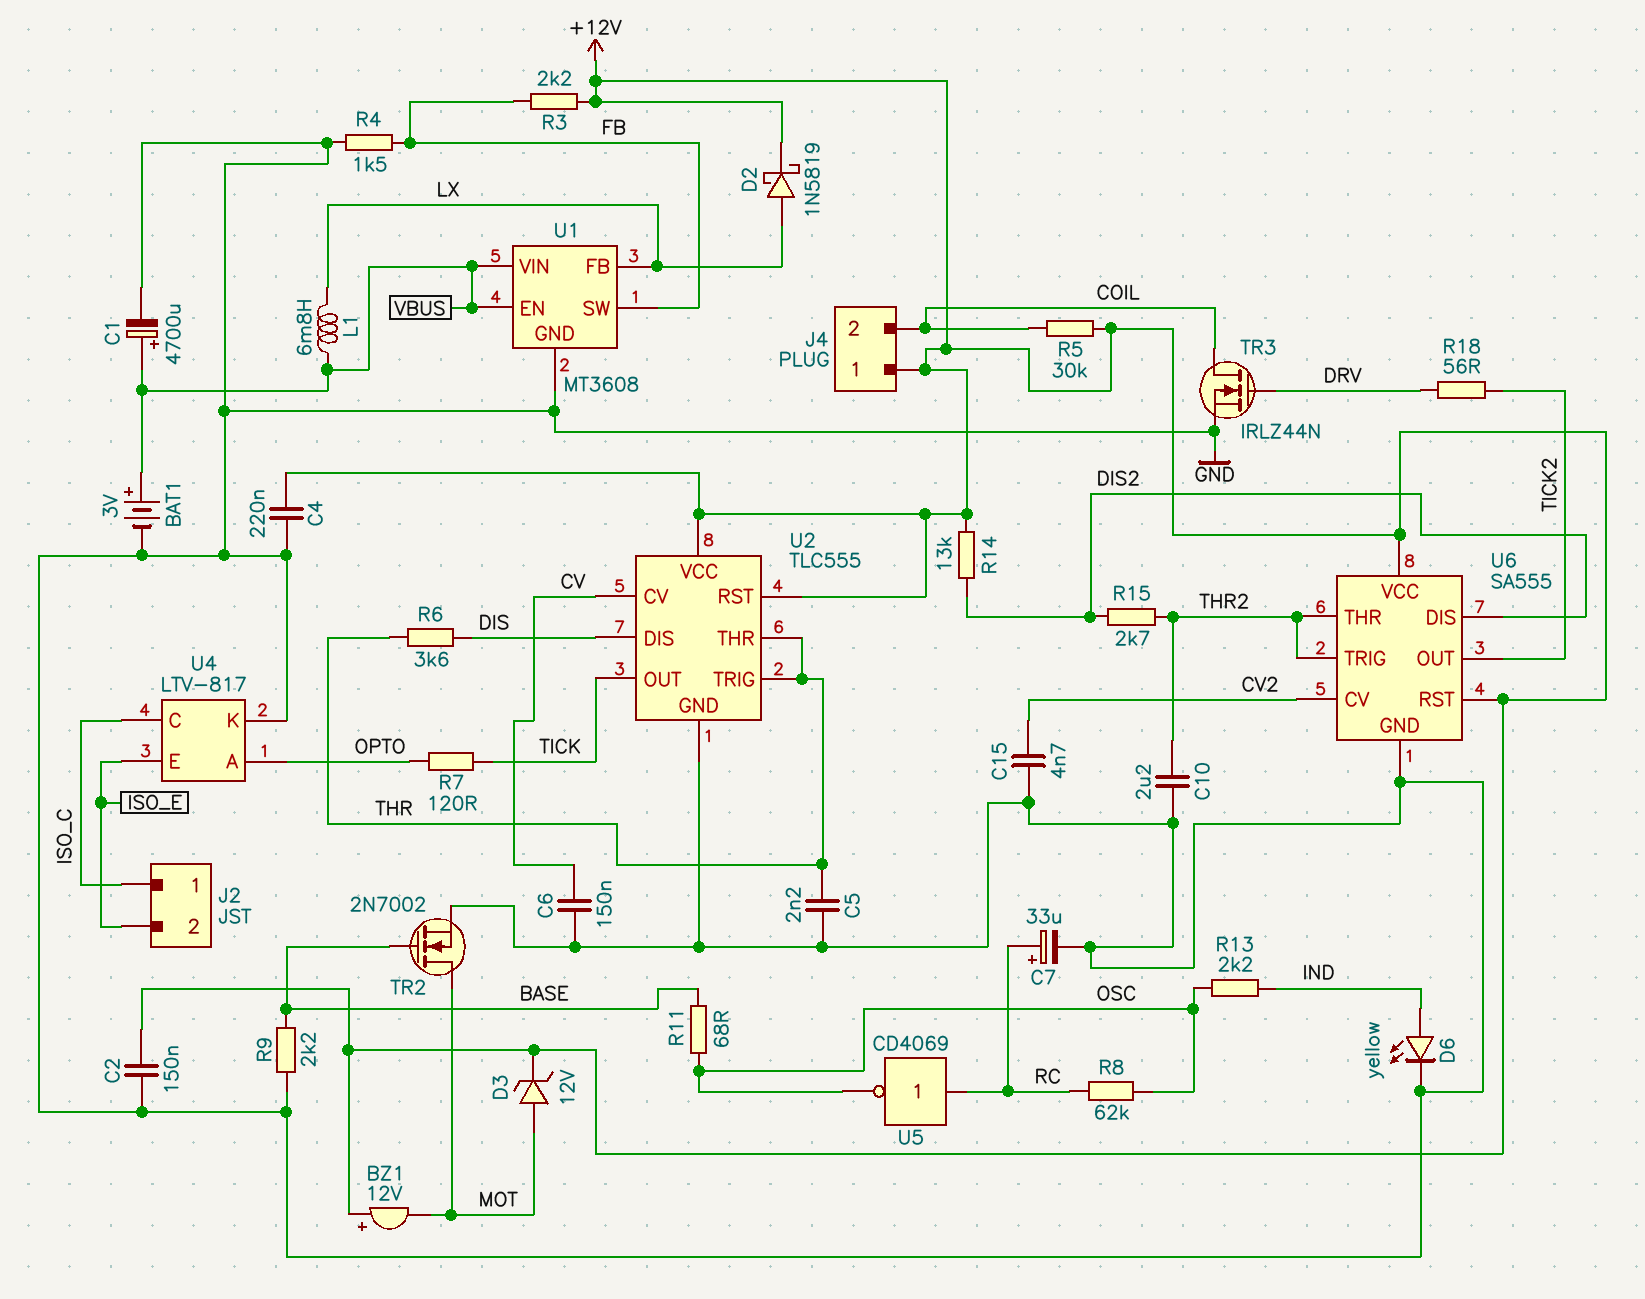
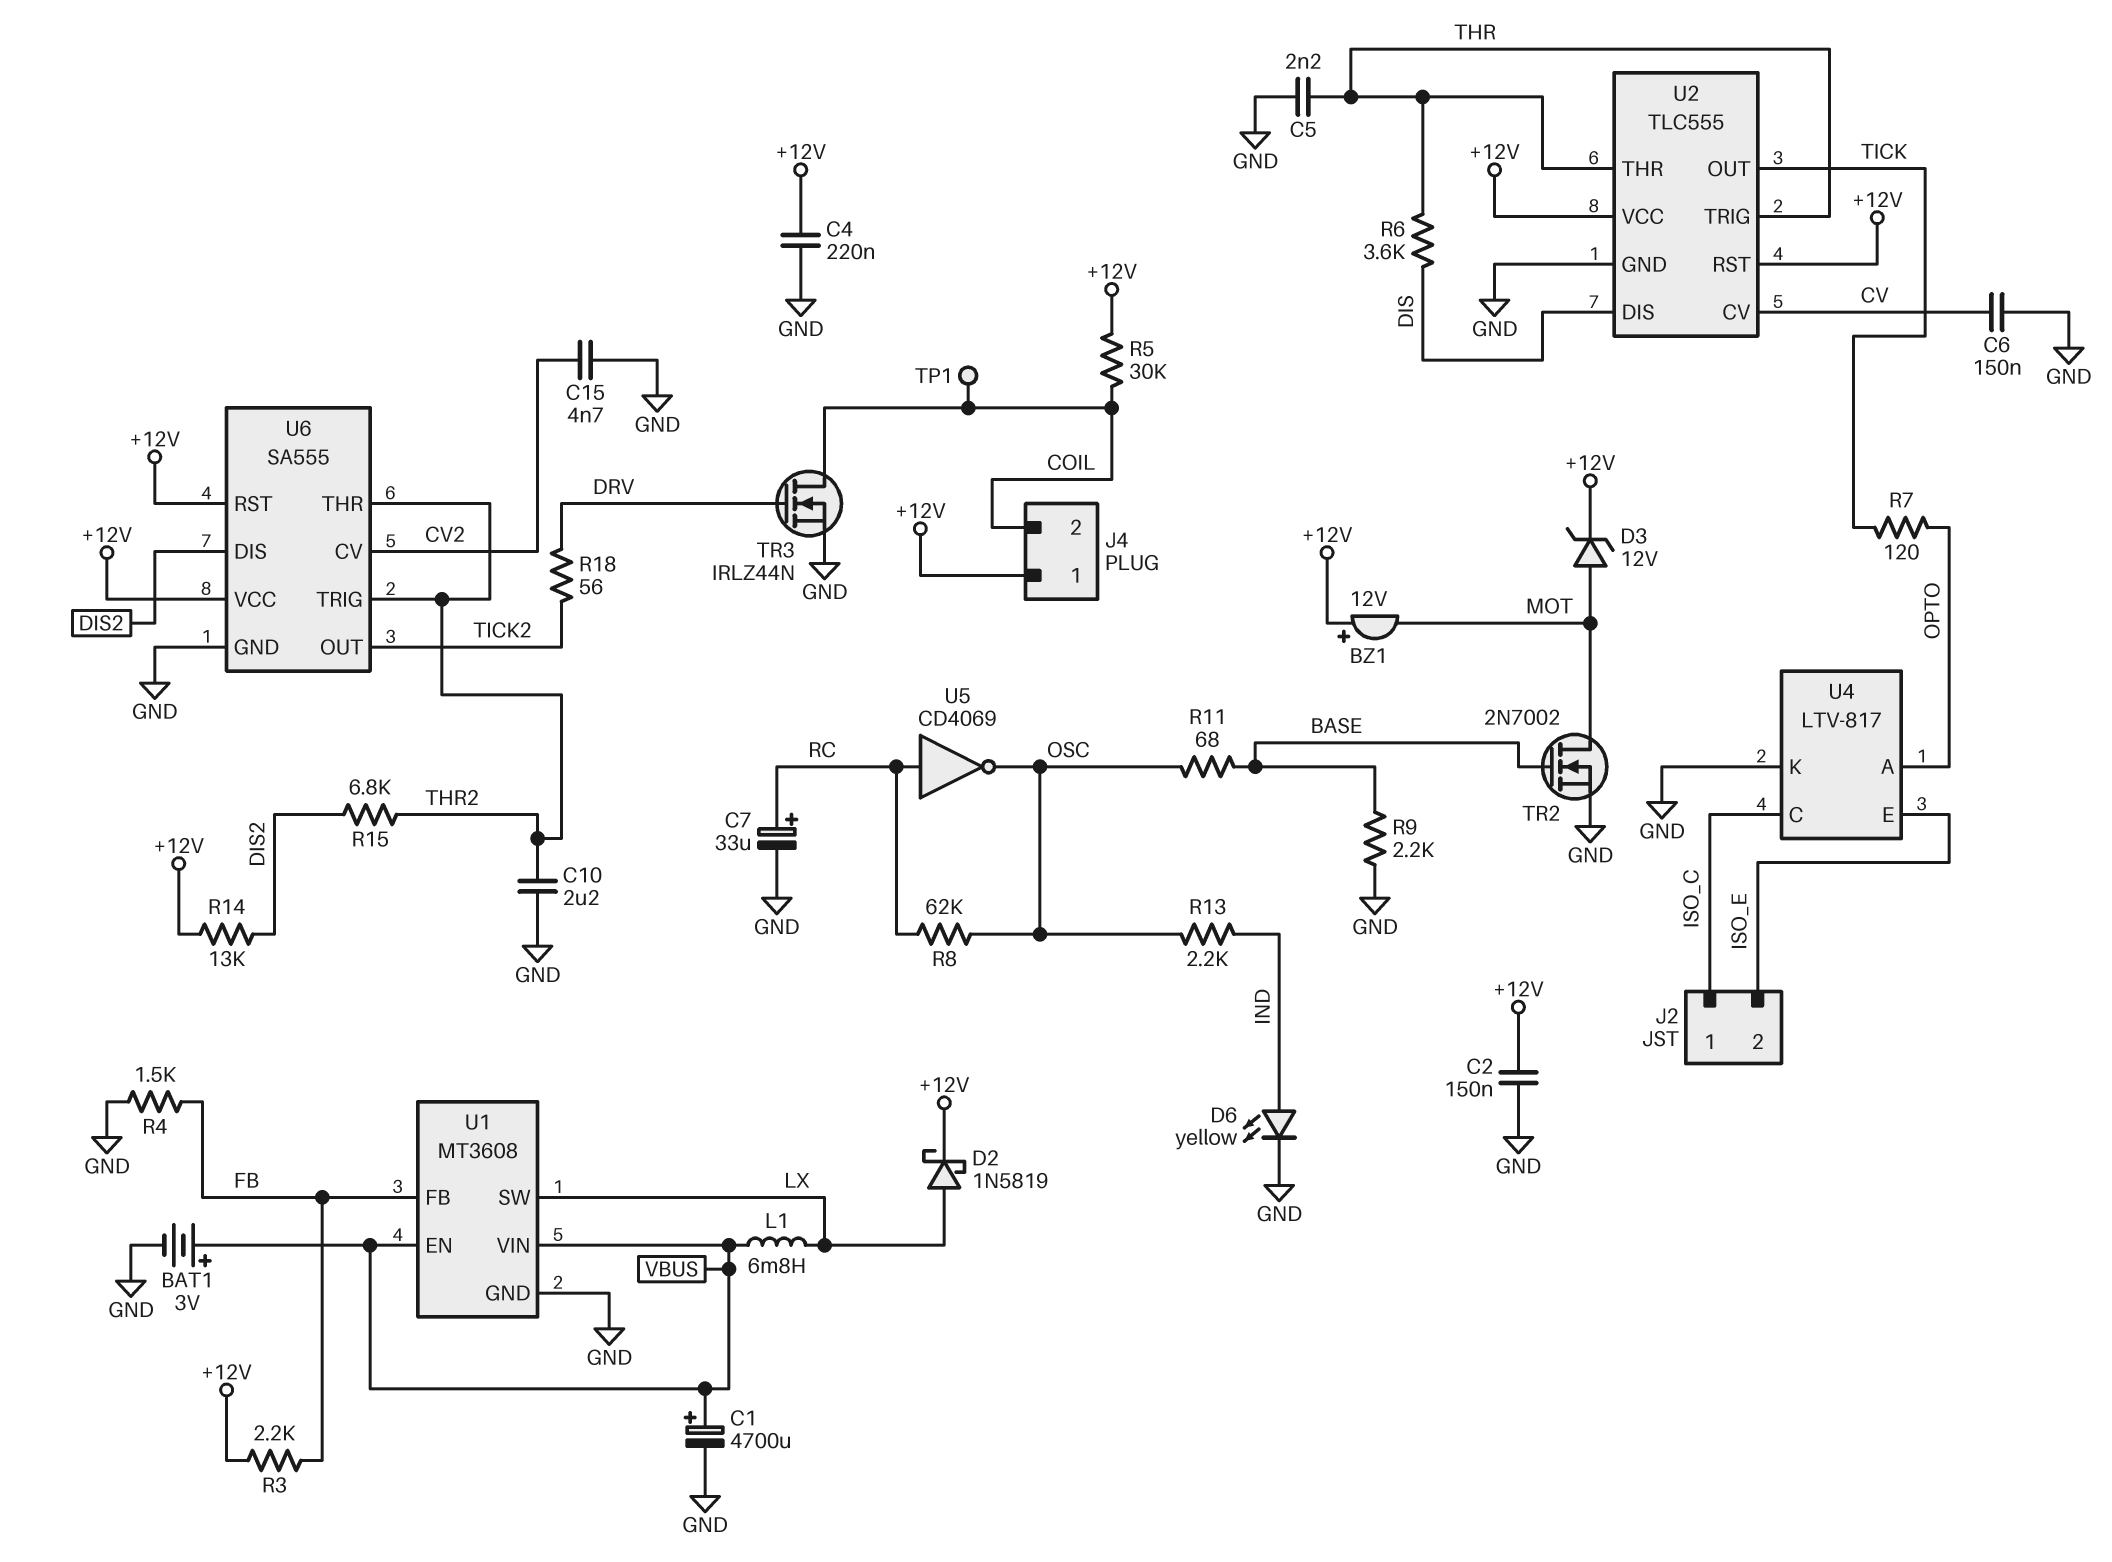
R15: 2.7k (DIS2, THR2) -> 6.8k (DIS2, THR2)
TP1: none -> test point (COIL)
U1 pin FB: LX -> FB
U1 pin SW: FB -> LX

